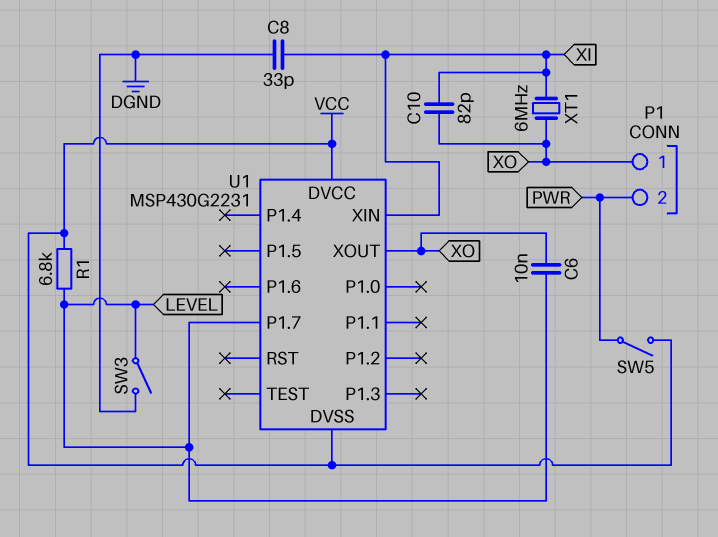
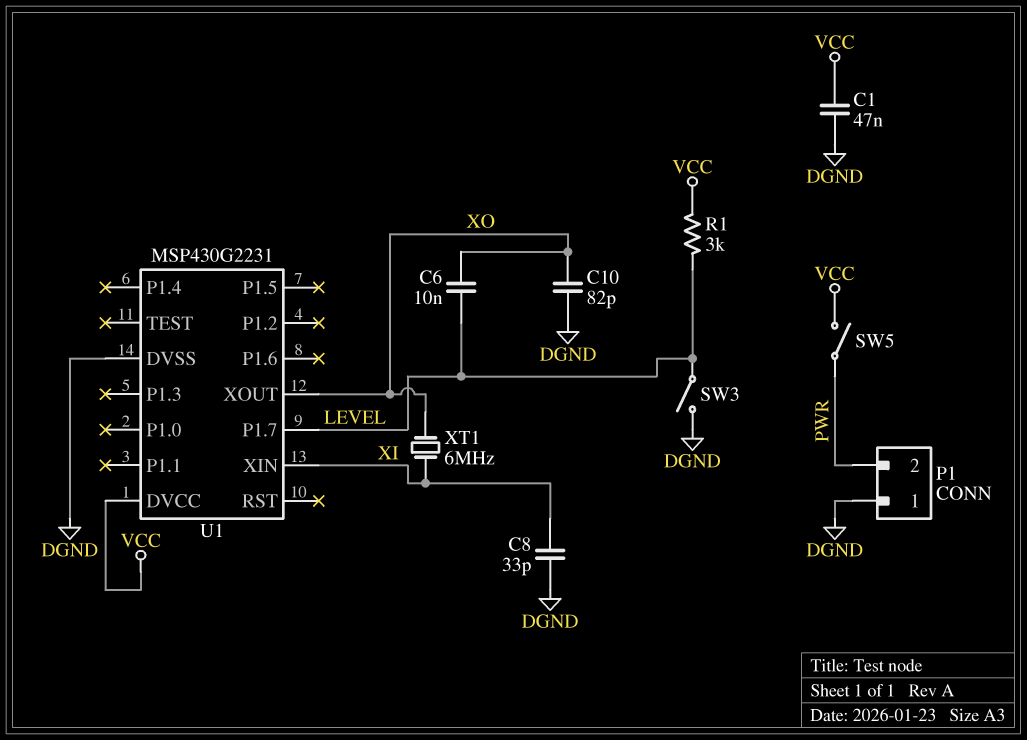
C1: none -> 47nF (DGND, VCC)
C10: 82pF (XI, XO) -> 82pF (DGND, XO)
P1 pin 1: XO -> DGND
R1: 6.8k (LEVEL, VCC) -> 3k (LEVEL, VCC)
U1 pin DVSS: VCC -> DGND

